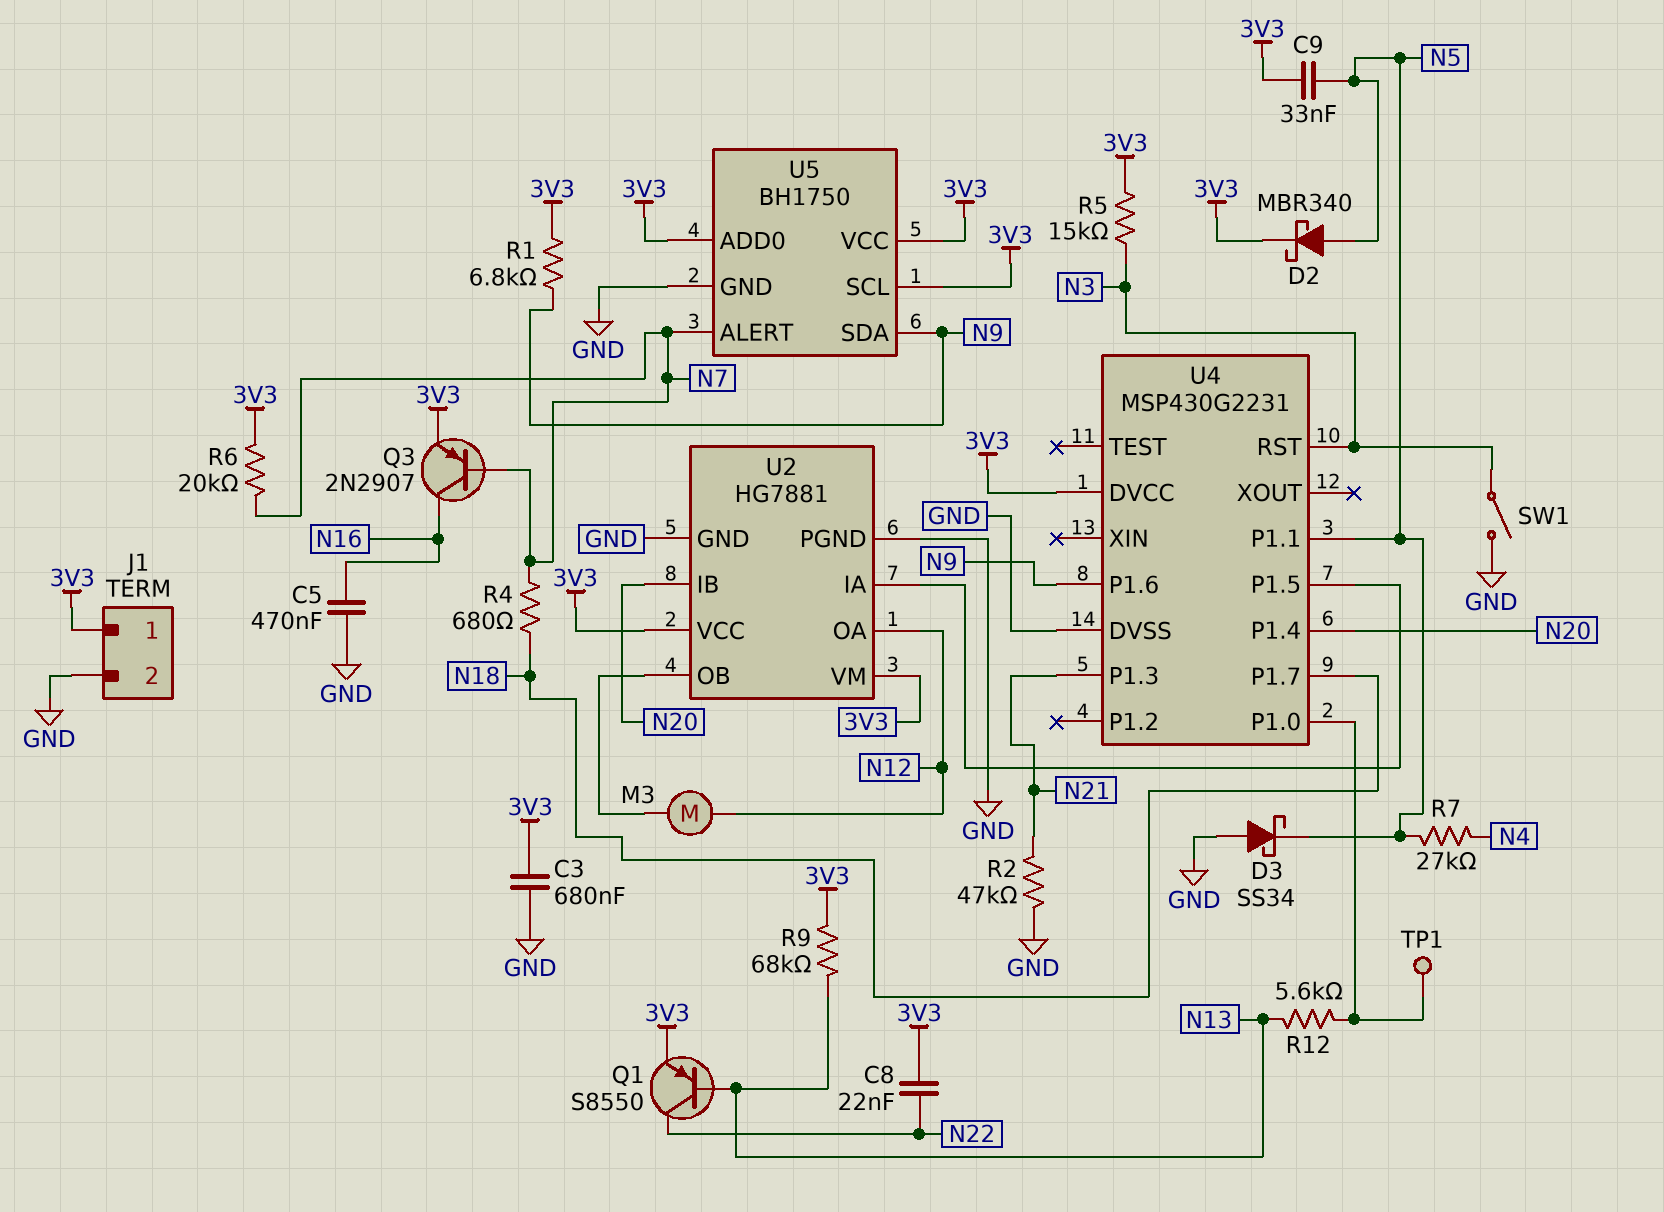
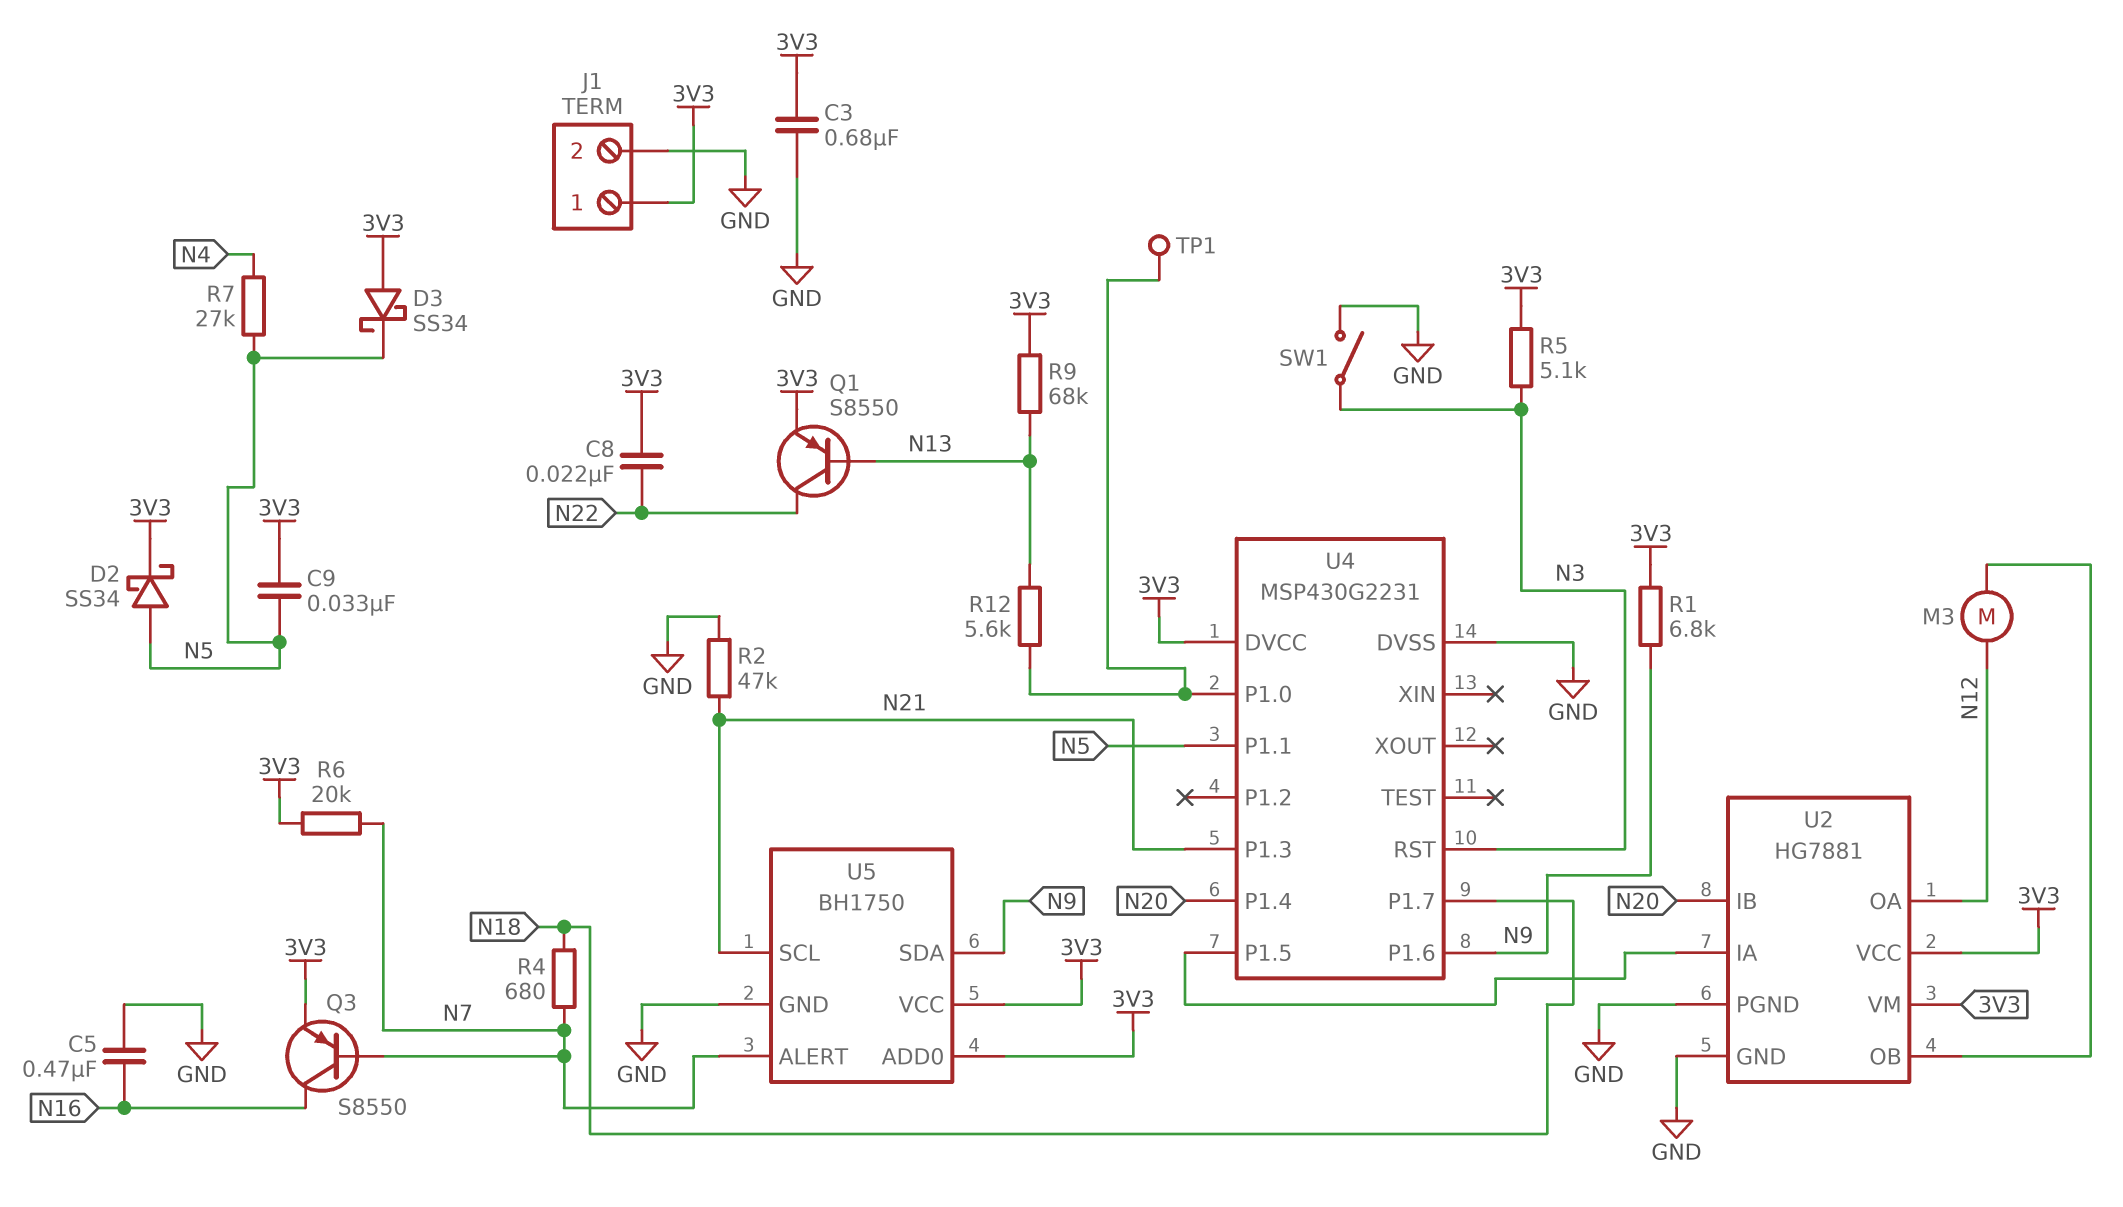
D2: schottky MBR340 (A N5, K 3V3) -> schottky SS34 (A N5, K 3V3)
D3: schottky SS34 (A GND, K N5) -> schottky SS34 (A 3V3, K N5)
Q3: PNP 2N2907 (B N7, C N16, E 3V3) -> PNP S8550 (B N7, C N16, E 3V3)
R5: 15k (3V3, N3) -> 5.1k (3V3, N3)
U5 pin SCL: 3V3 -> N21

